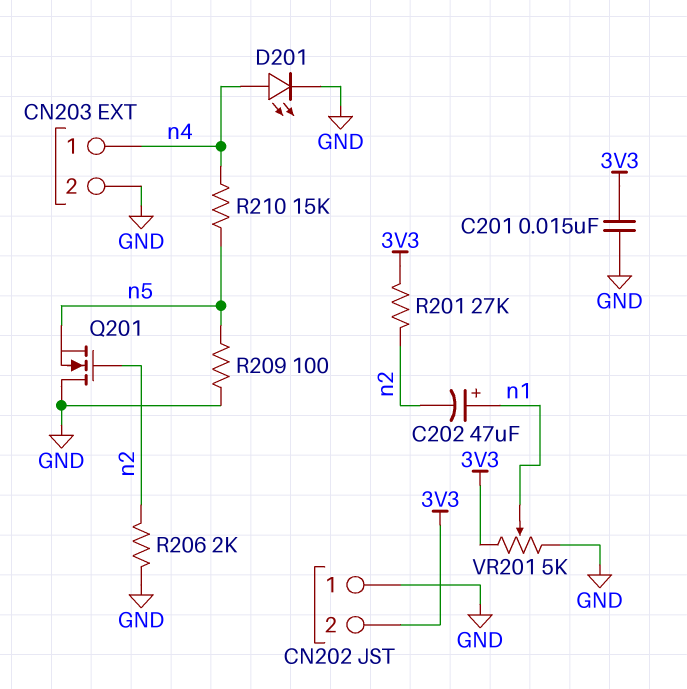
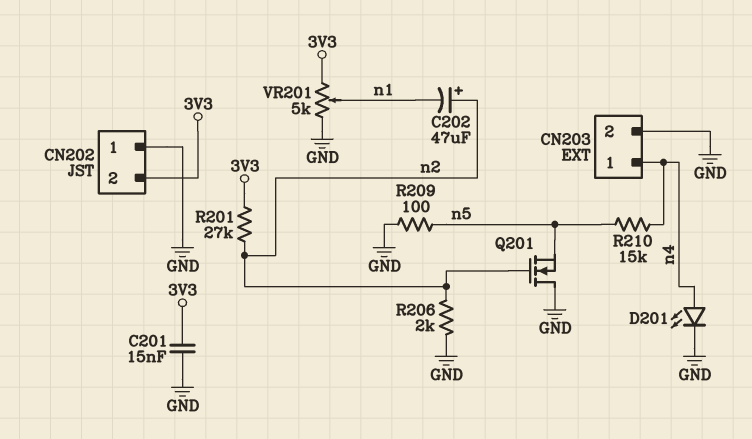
C202: 47uF (plus n1, minus n2) -> 47uF (plus n2, minus n1)

